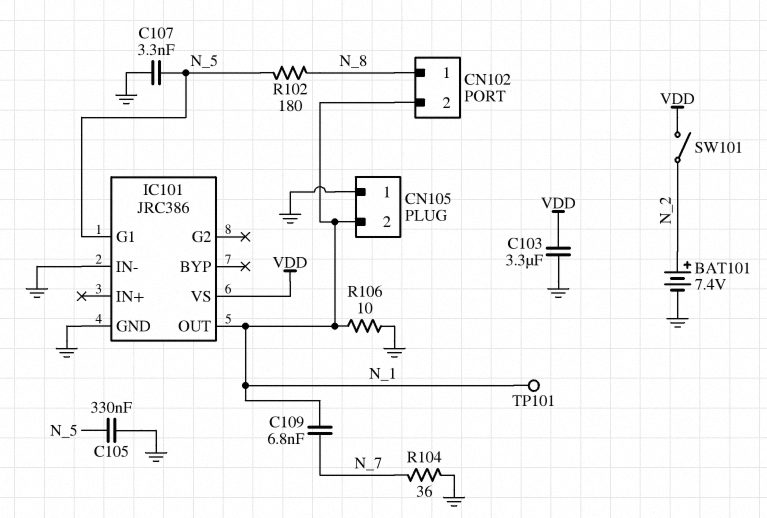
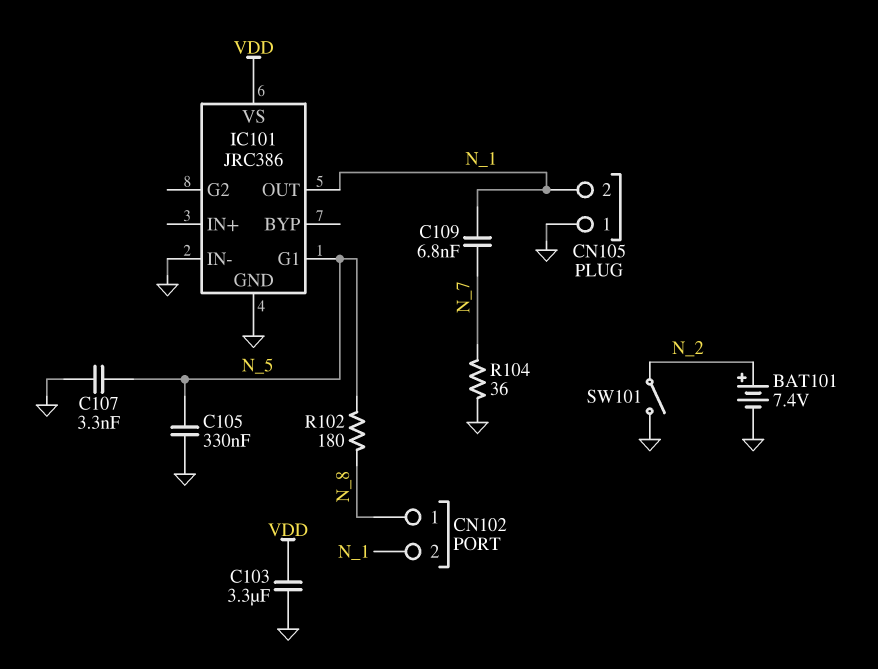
R106: 10 (GND, N_1) -> none
SW101: switch (N_2, VDD) -> switch (GND, N_2)
TP101: test point (N_1) -> none

